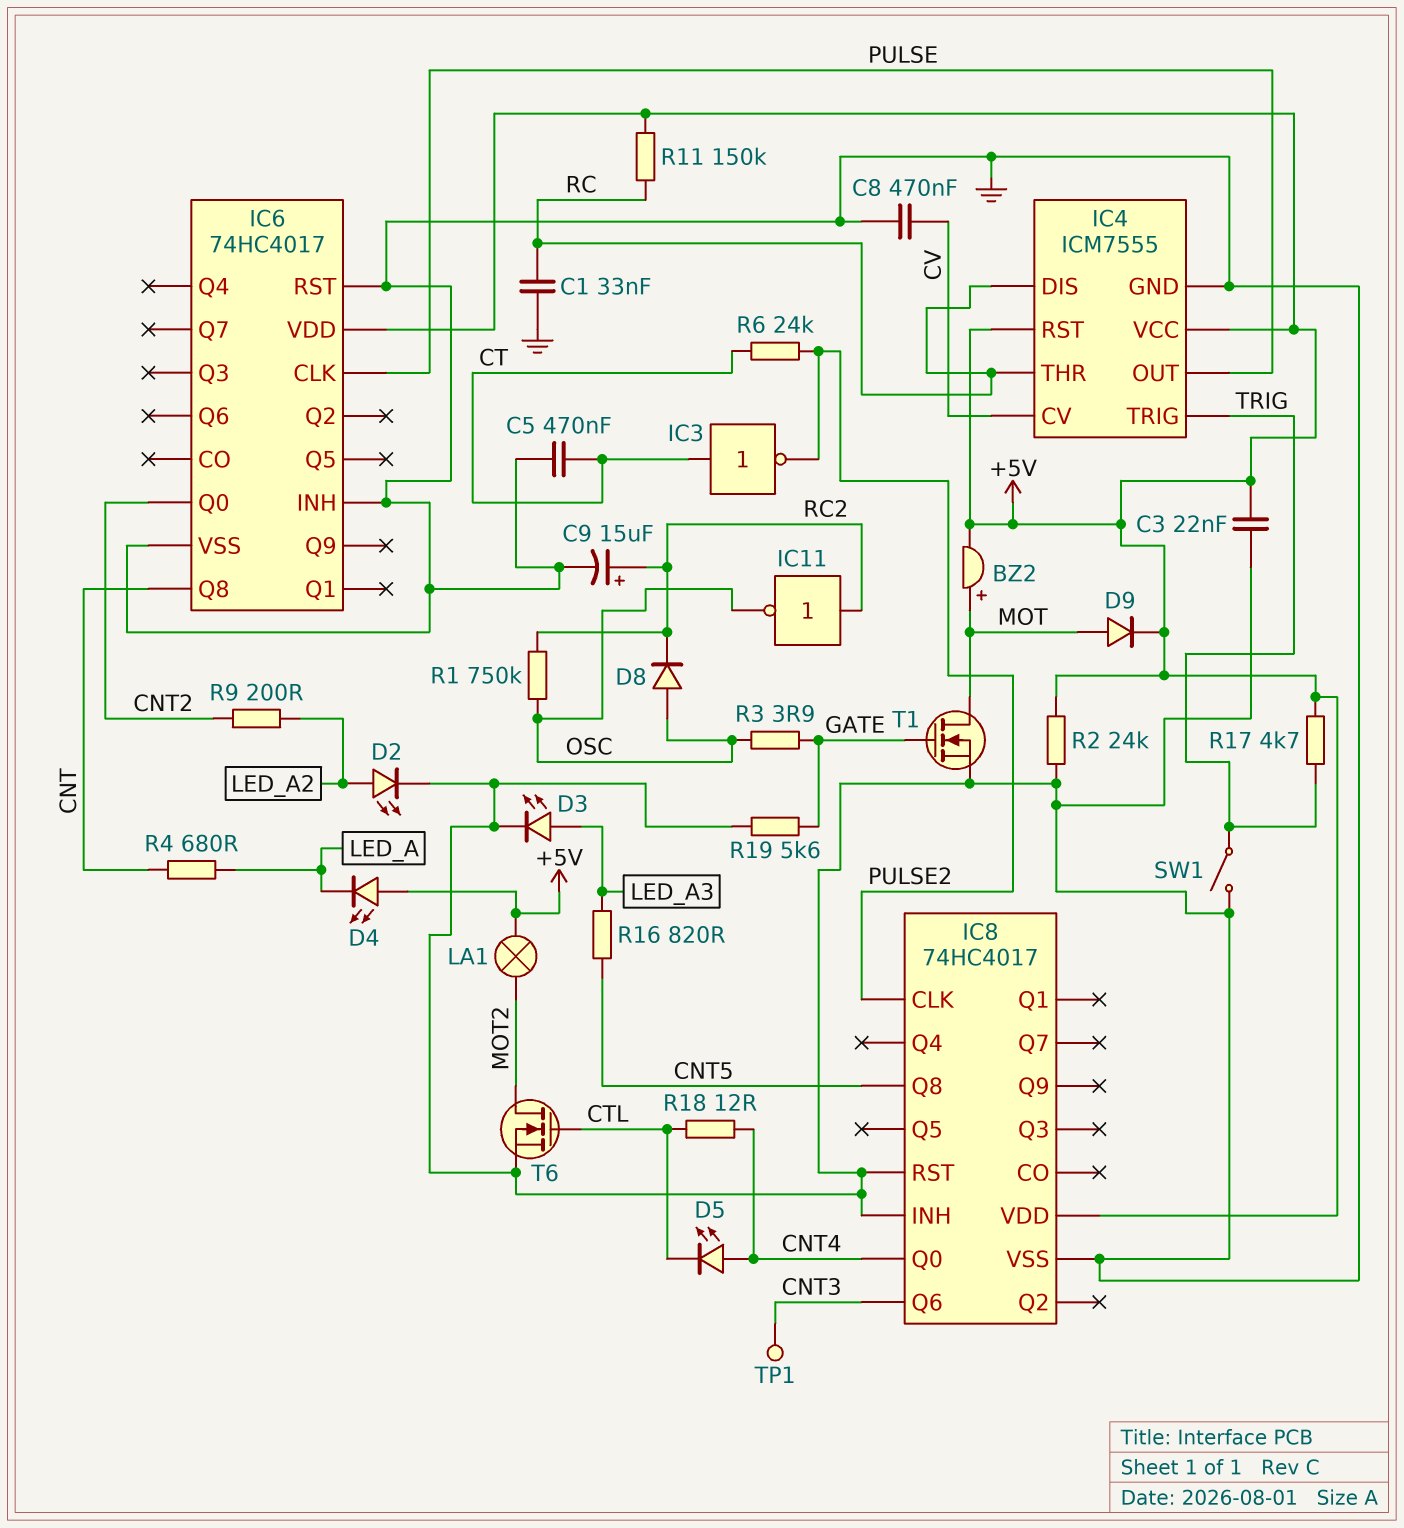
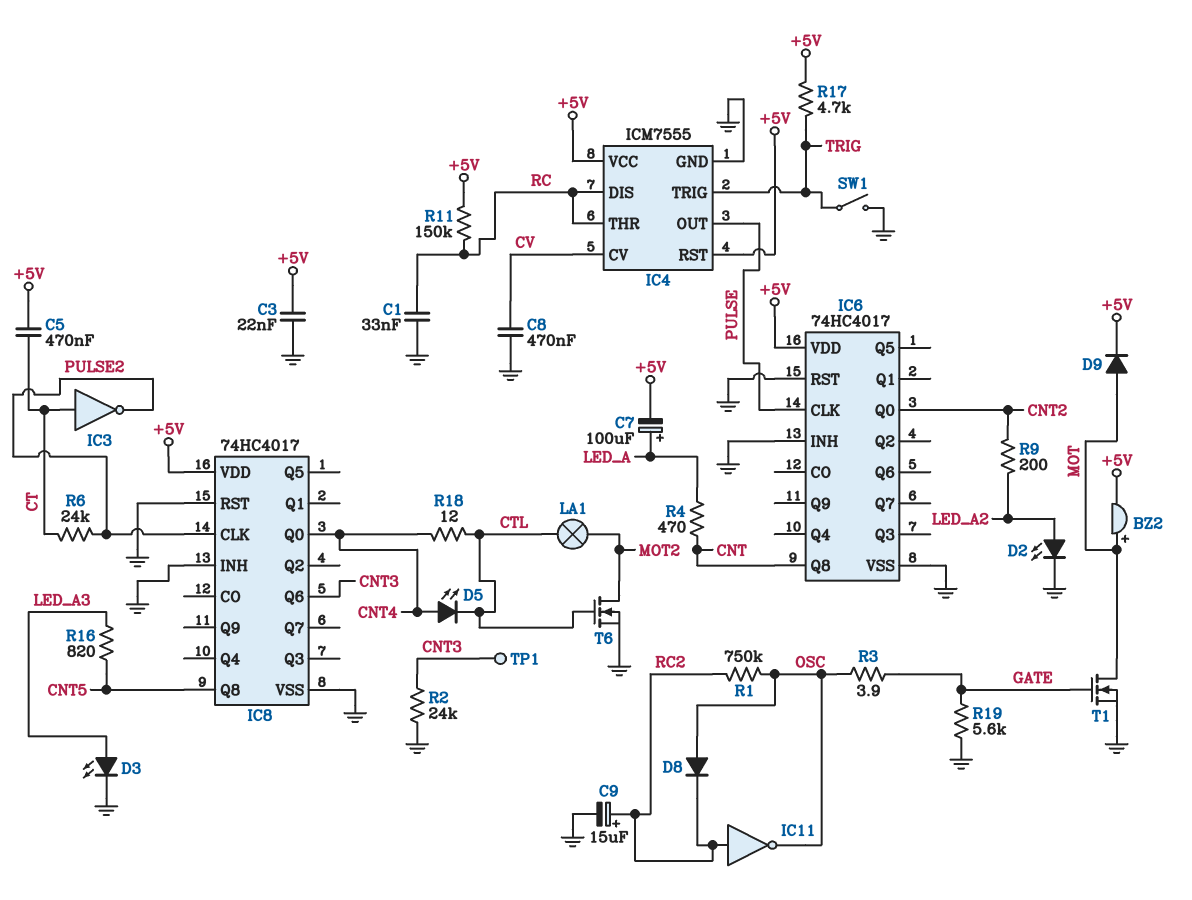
C5: 470nF (CT, GND) -> 470nF (+5V, CT)
C7: none -> 100uF (plus LED_A, minus +5V)
D4: LED (A +5V, K LED_A) -> none
LA1: lamp (+5V, MOT2) -> lamp (CTL, MOT2)
R2: 24k (+5V, GND) -> 24k (CNT3, GND)
R4: 680 (CNT, LED_A) -> 470 (CNT, LED_A)

